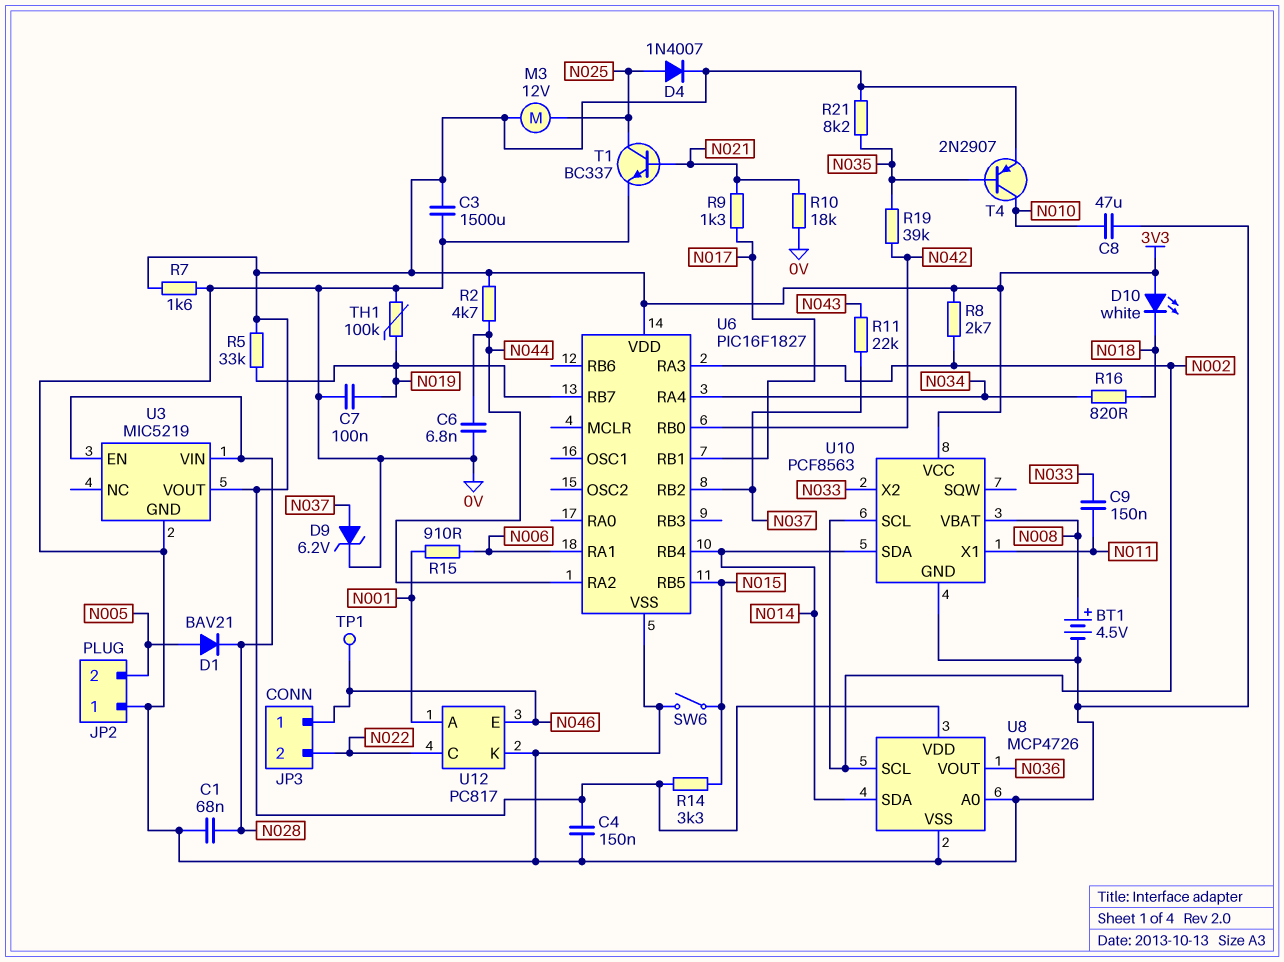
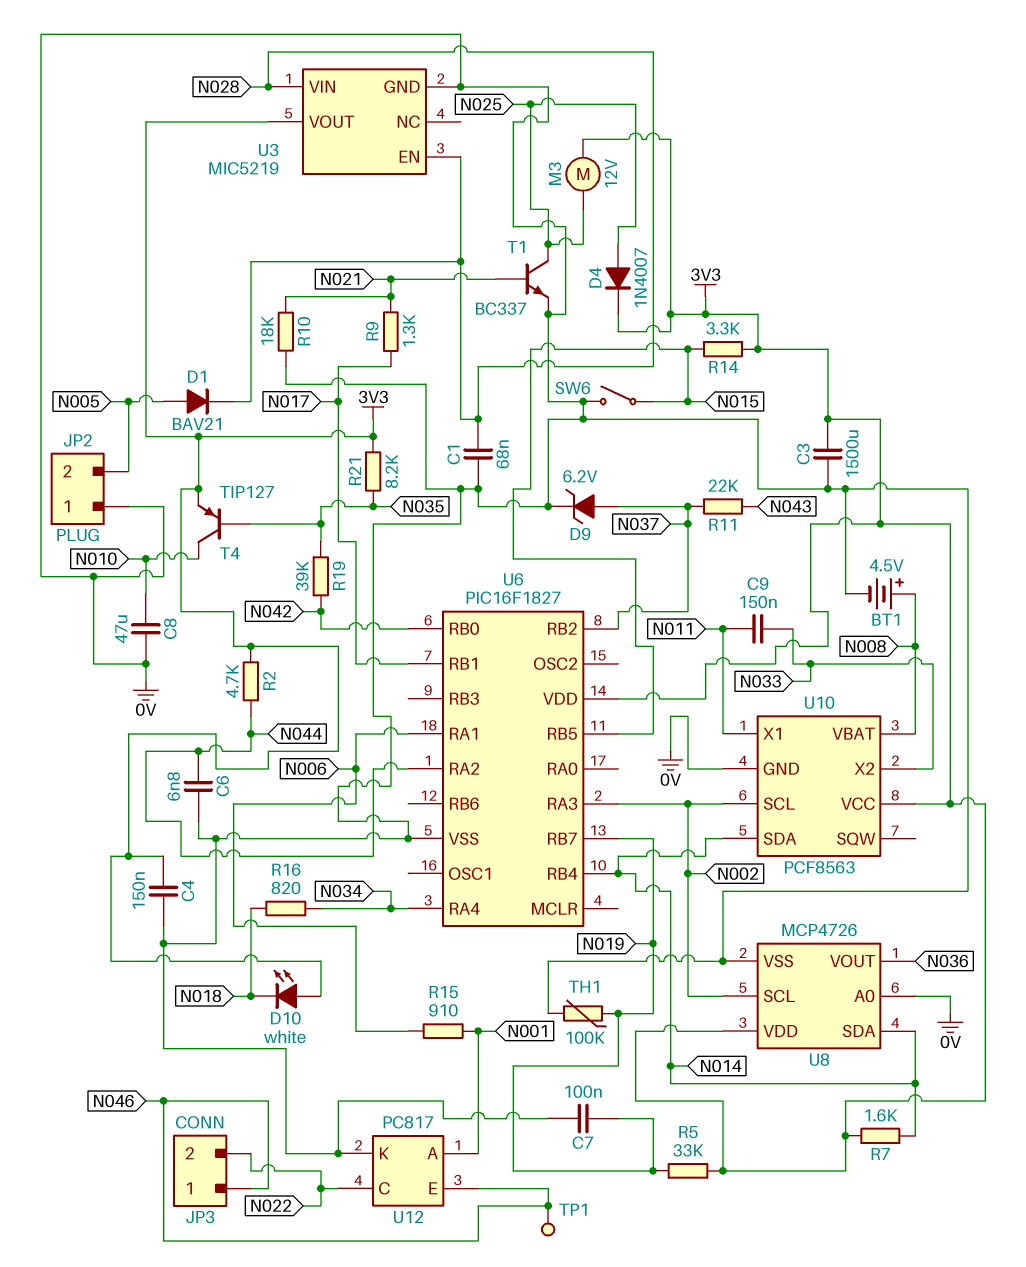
R7: 1.6k (0V, 3V3) -> 1.6k (3V3, N014)
R8: 2.7k (3V3, N002) -> none
T4: PNP 2N2907 (B N035, C N010, E 3V3) -> PNP TIP127 (B N035, C N010, E 3V3)

